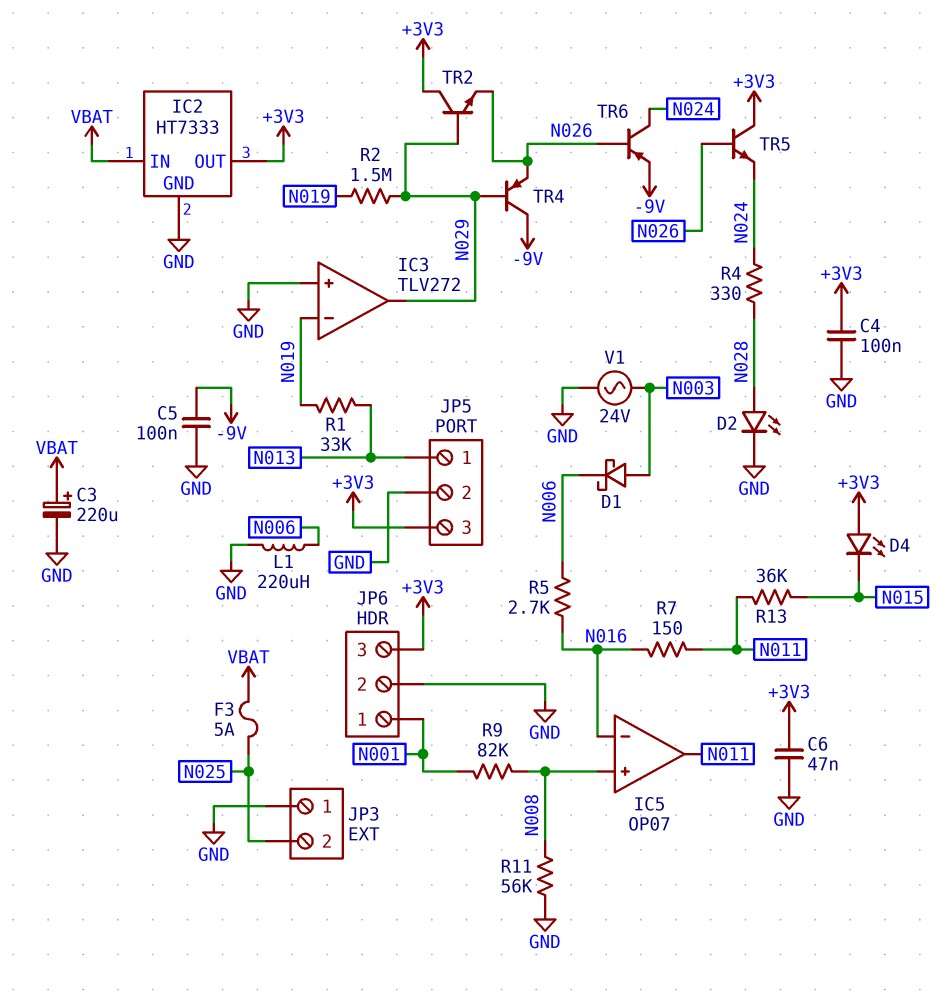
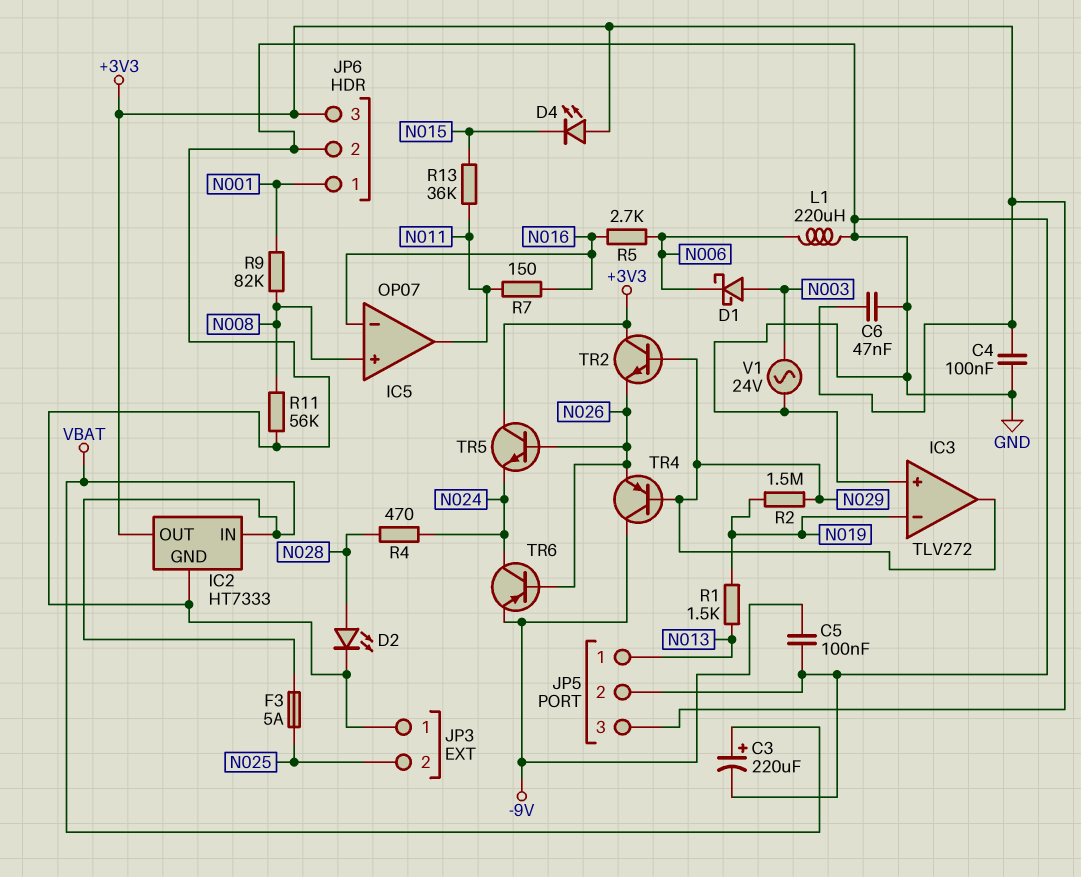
R1: 33k (N013, N019) -> 1.5k (N013, N019)
R4: 330 (N024, N028) -> 470 (N024, N028)

